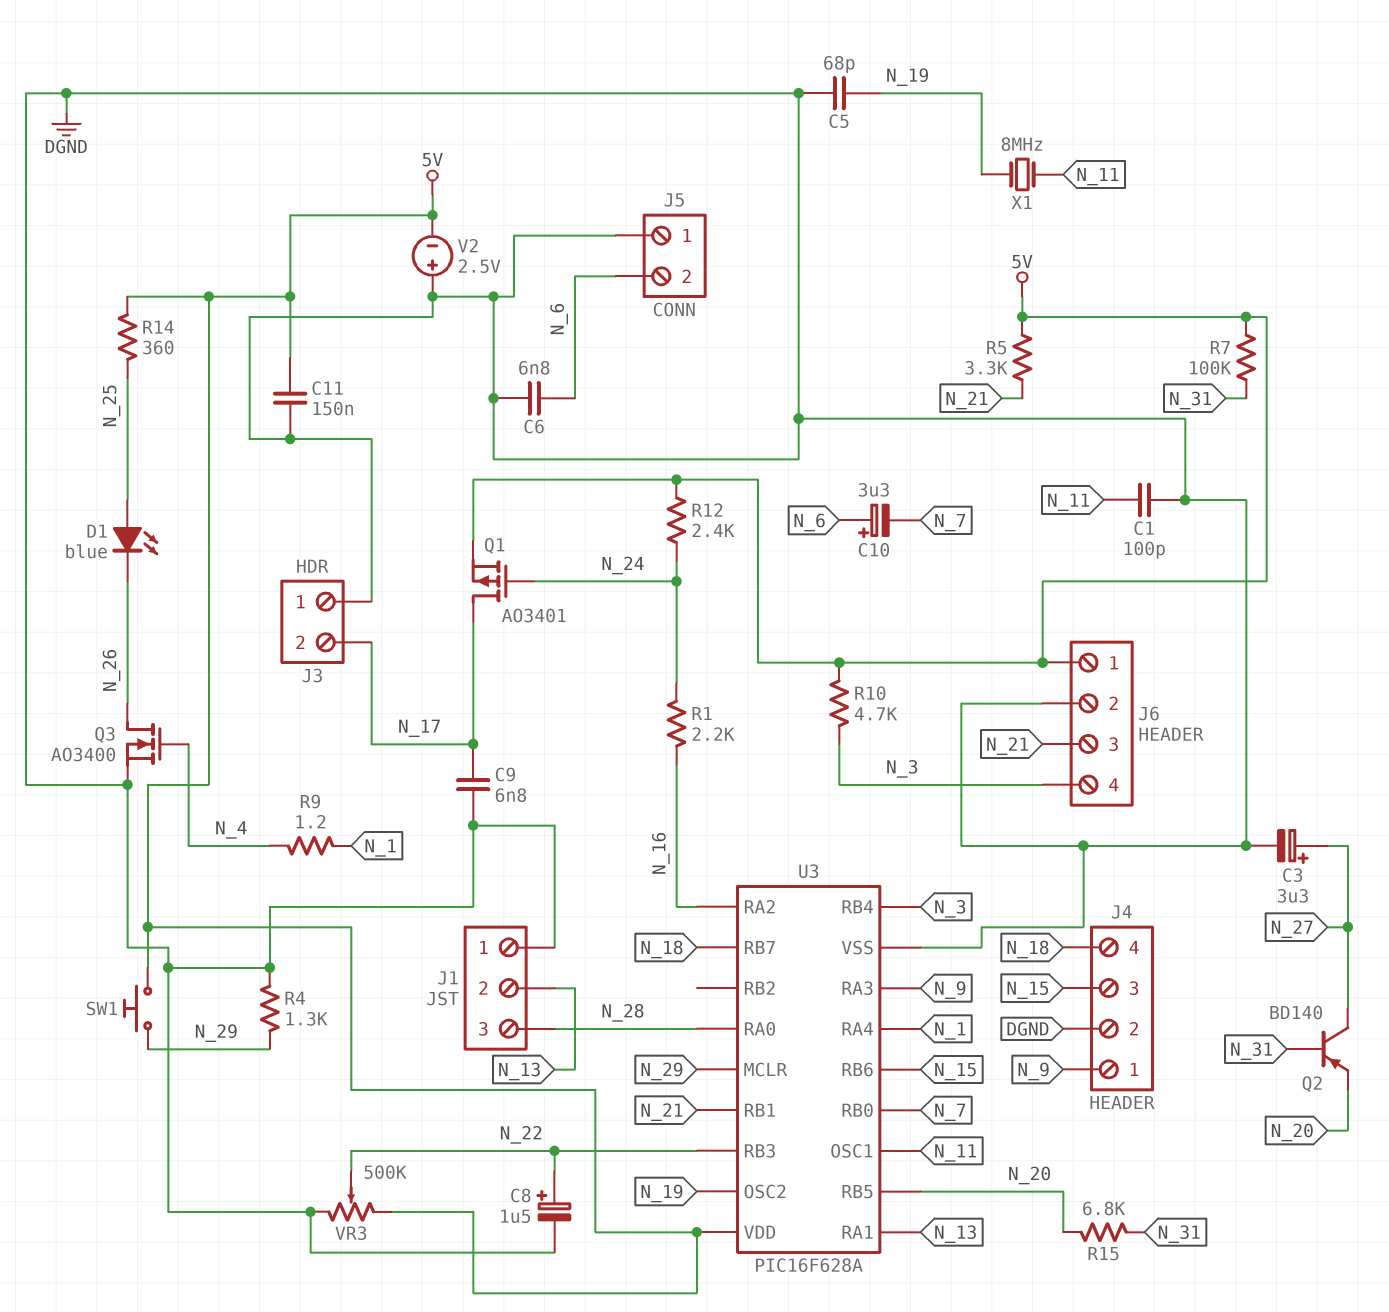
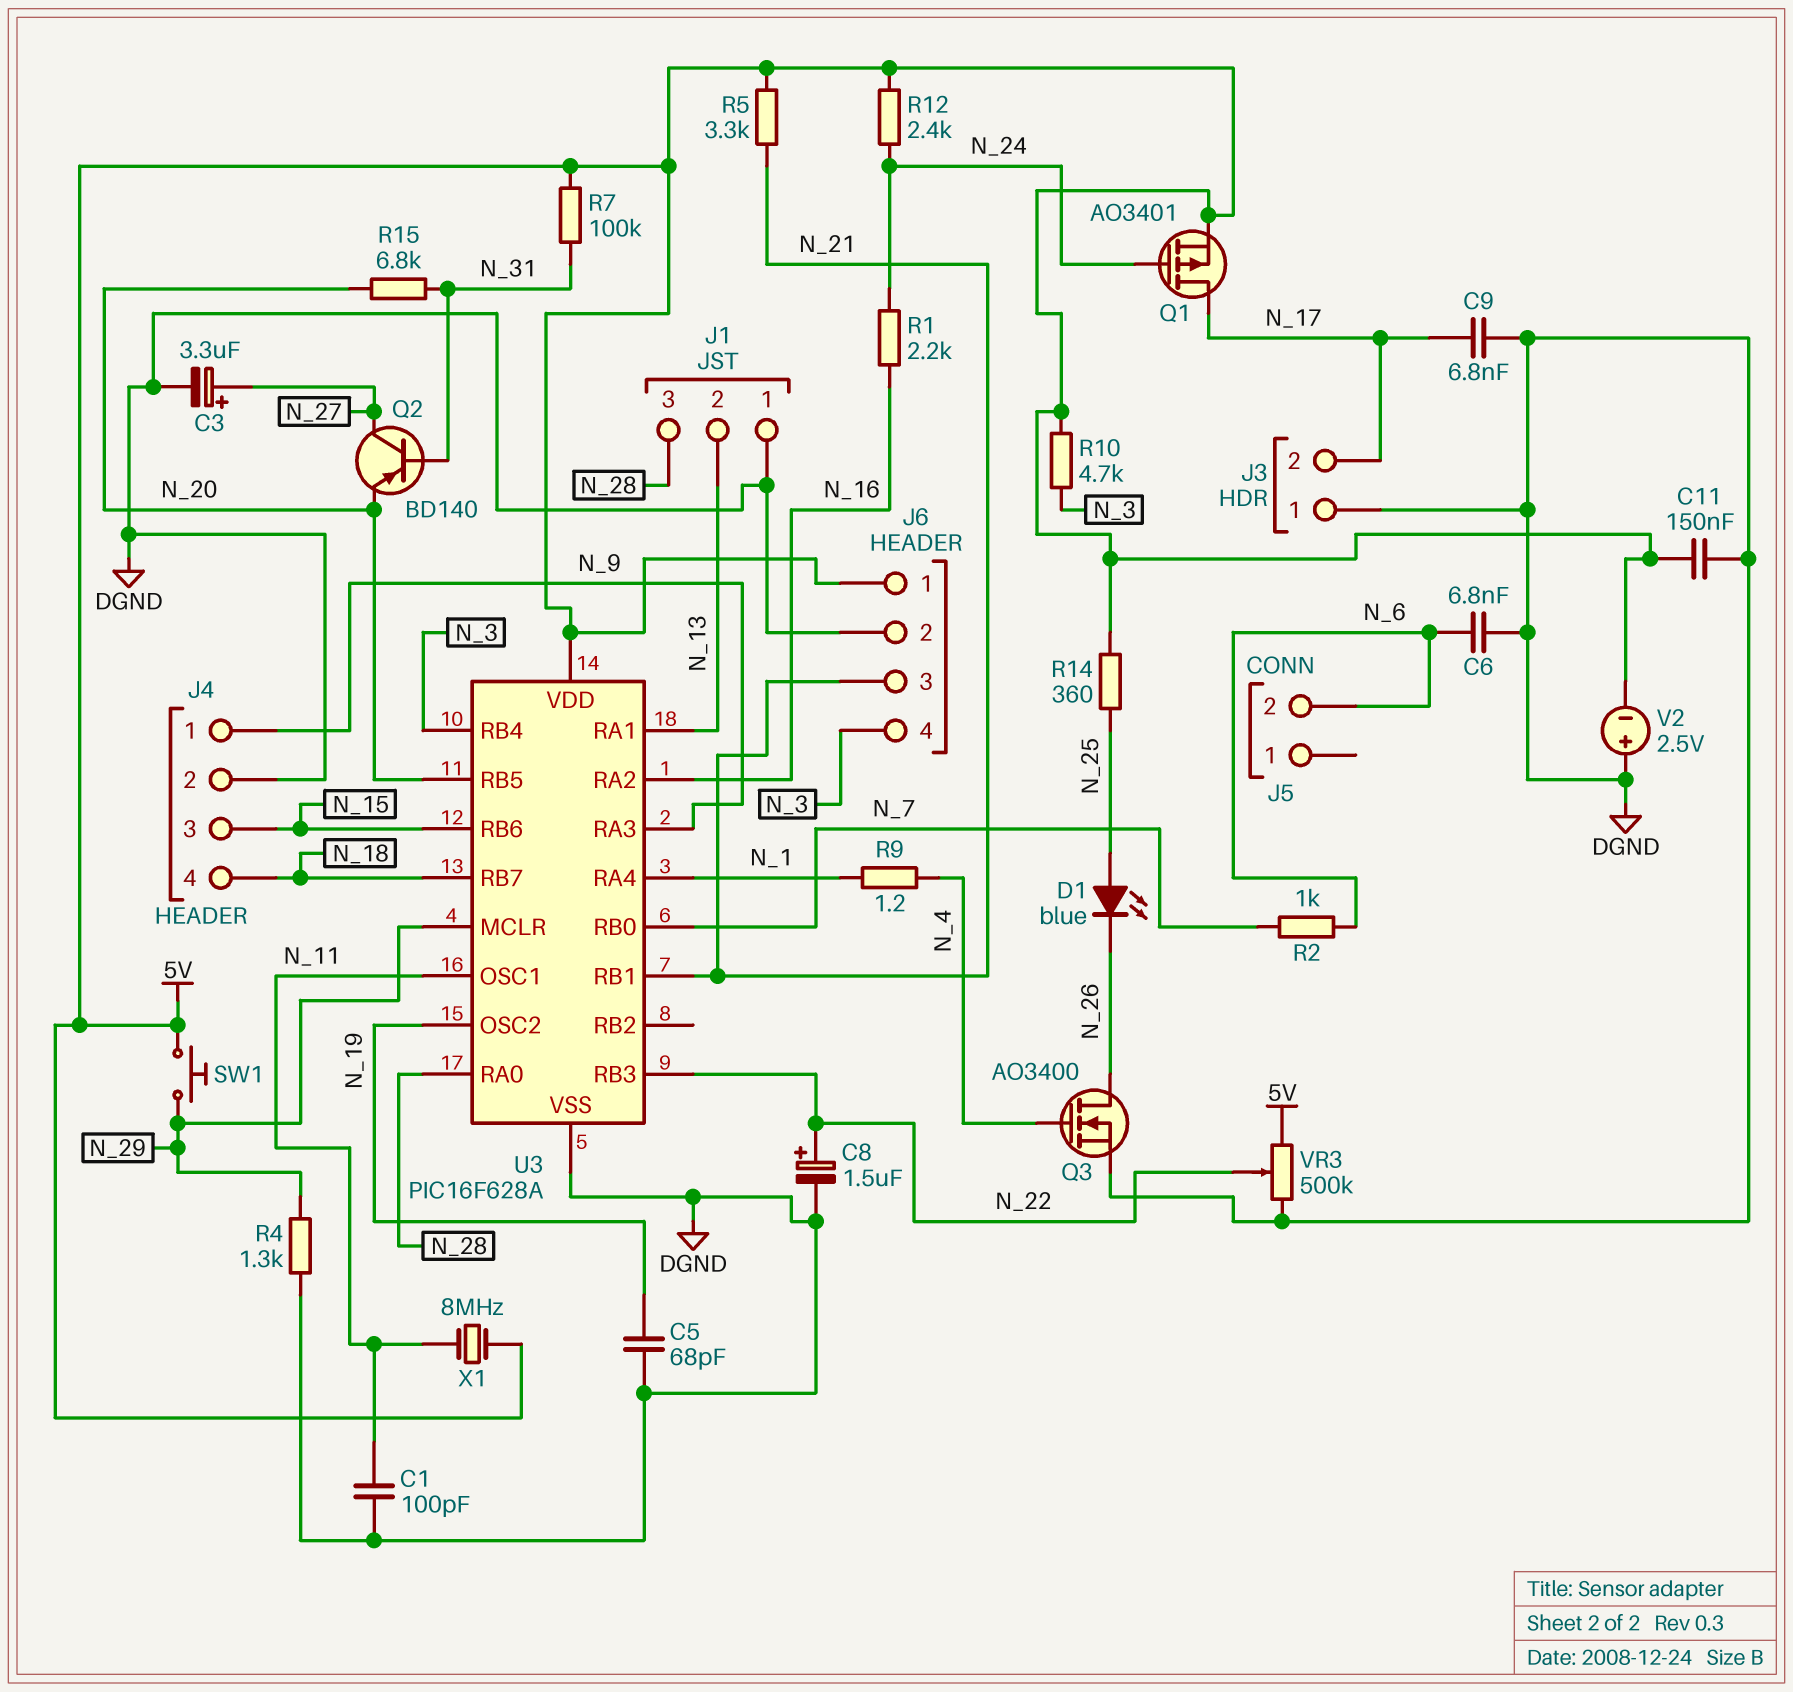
C10: 3.3uF (plus N_6, minus N_7) -> none
J5 pin 1: DGND -> none
R2: none -> 1k (N_6, N_7)
X1: 8MHz (N_11, N_19) -> 8MHz (5V, N_11)

